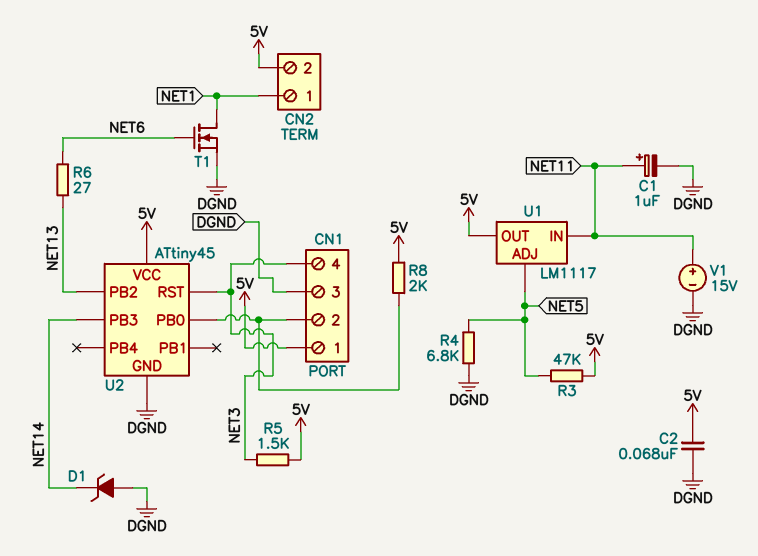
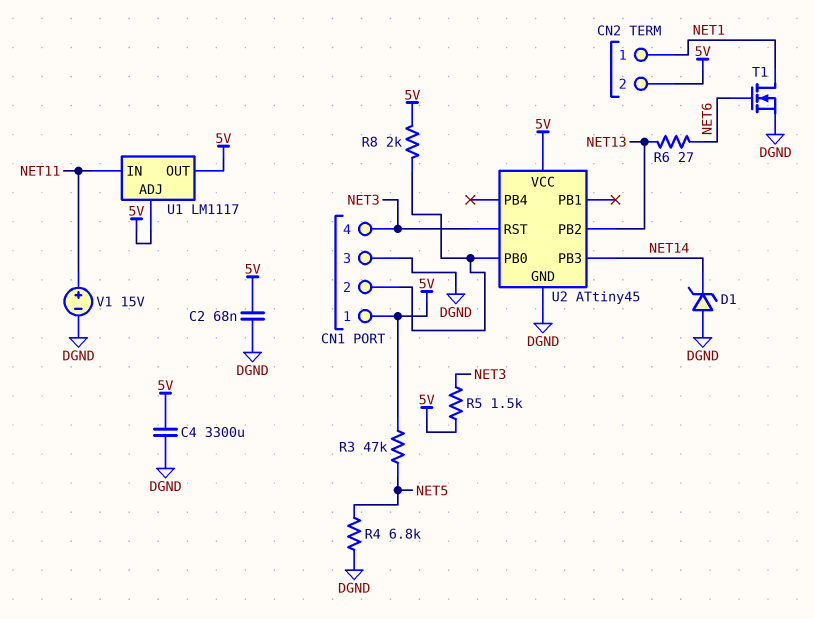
C1: 1uF (plus NET11, minus DGND) -> none
C4: none -> 3300uF (5V, DGND)
U1 pin ADJ: NET5 -> 5V

